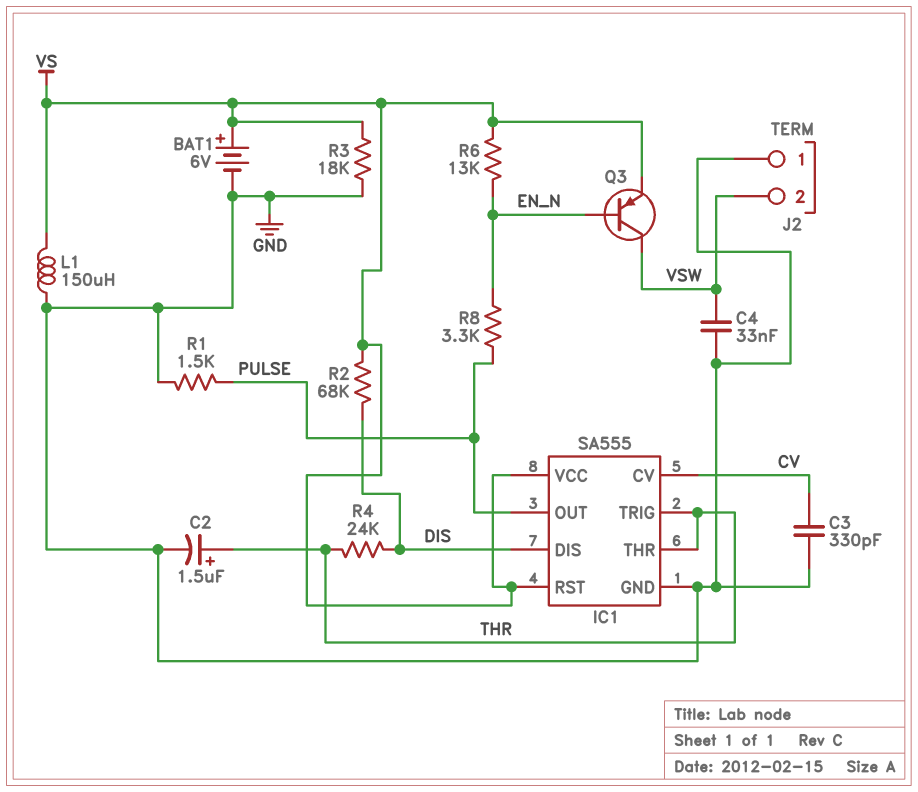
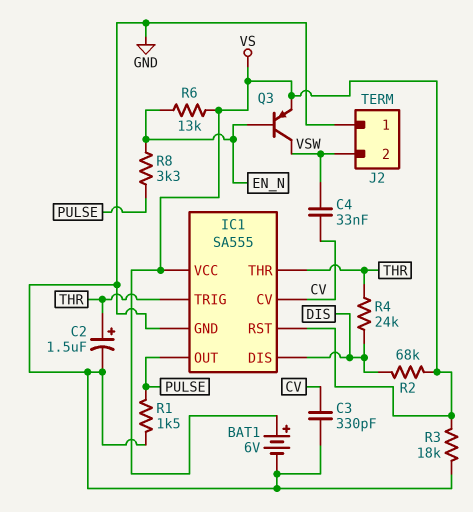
C4: 33nF (GND, VSW) -> 33nF (CV, VSW)
L1: 150uH (GND, VS) -> none

